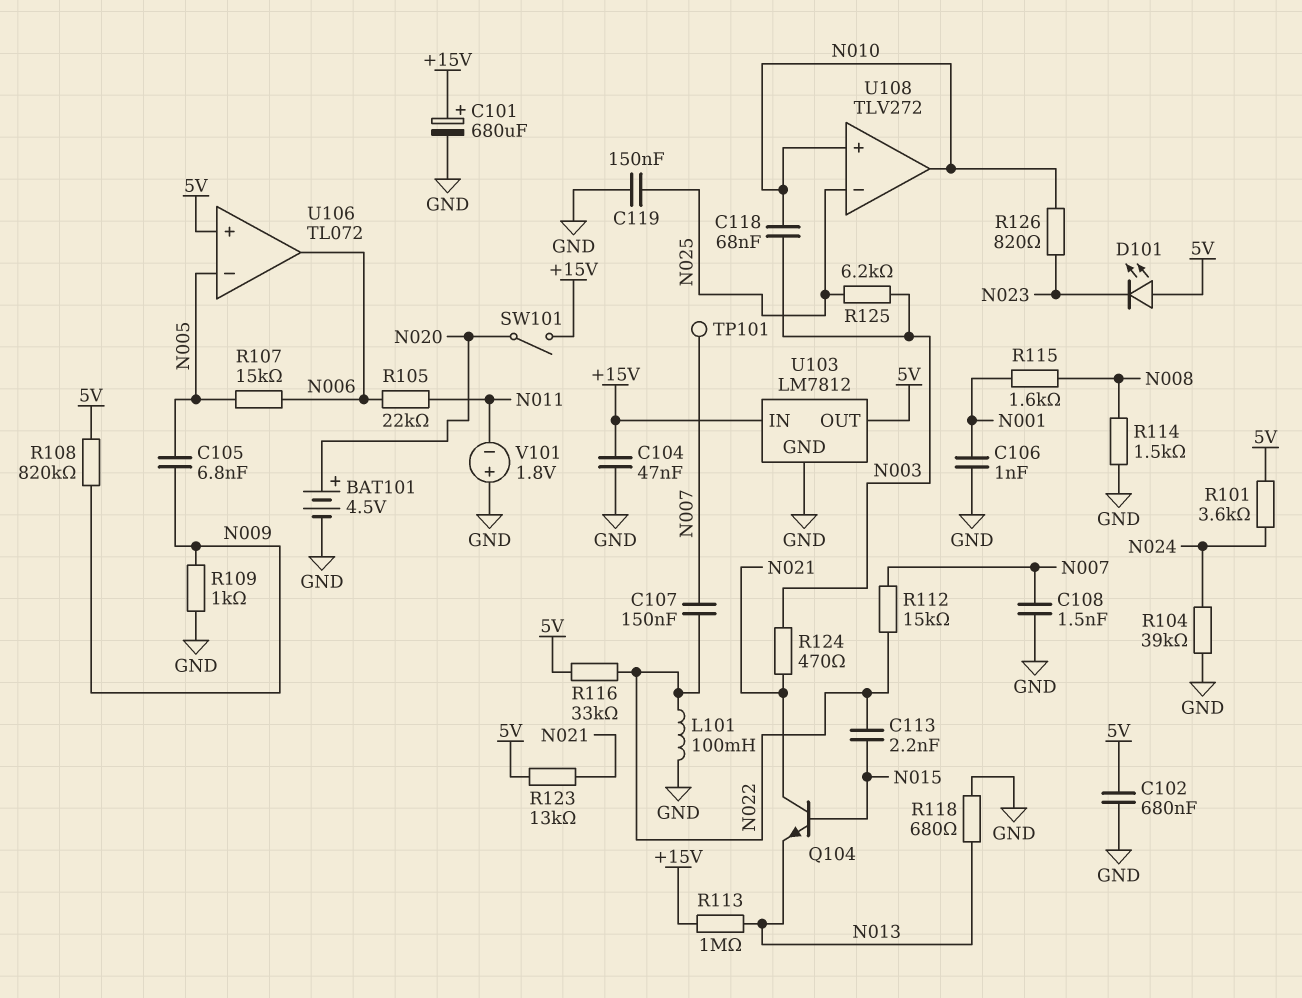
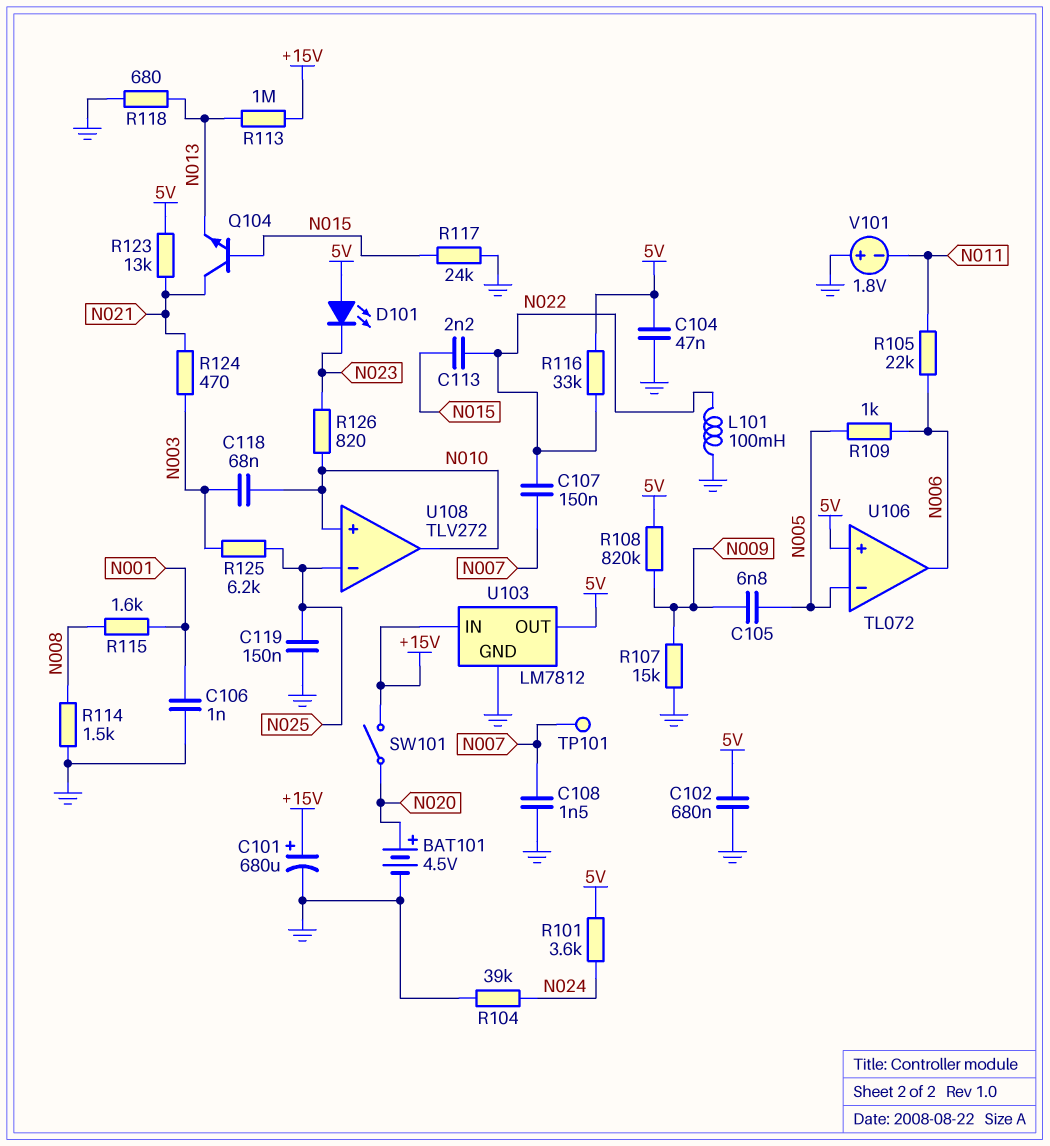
C104: 47nF (+15V, GND) -> 47nF (5V, GND)
R107: 15k (N005, N006) -> 15k (GND, N009)
R109: 1k (GND, N009) -> 1k (N005, N006)
R112: 15k (N007, N022) -> none
R117: none -> 24k (GND, N015)

